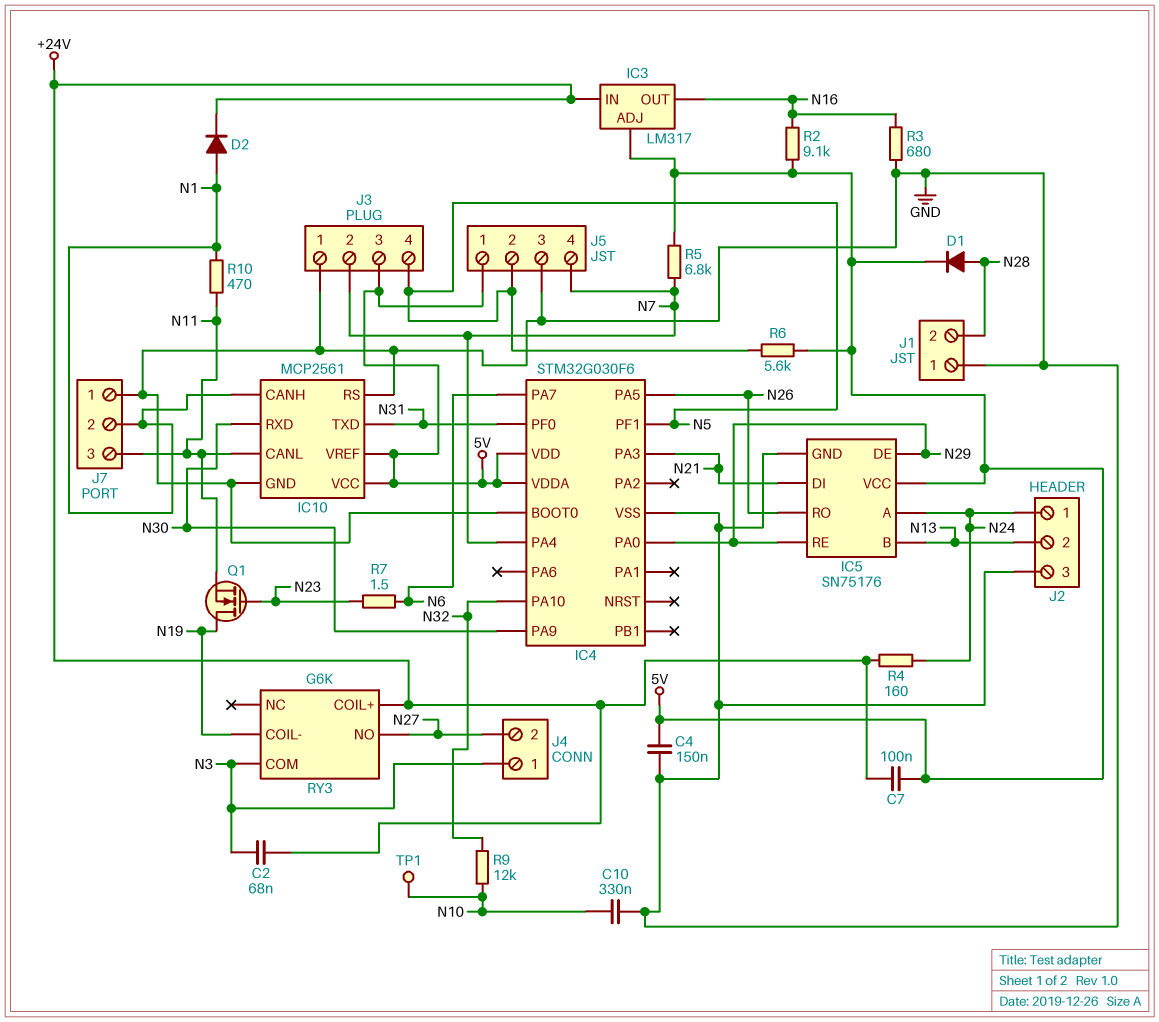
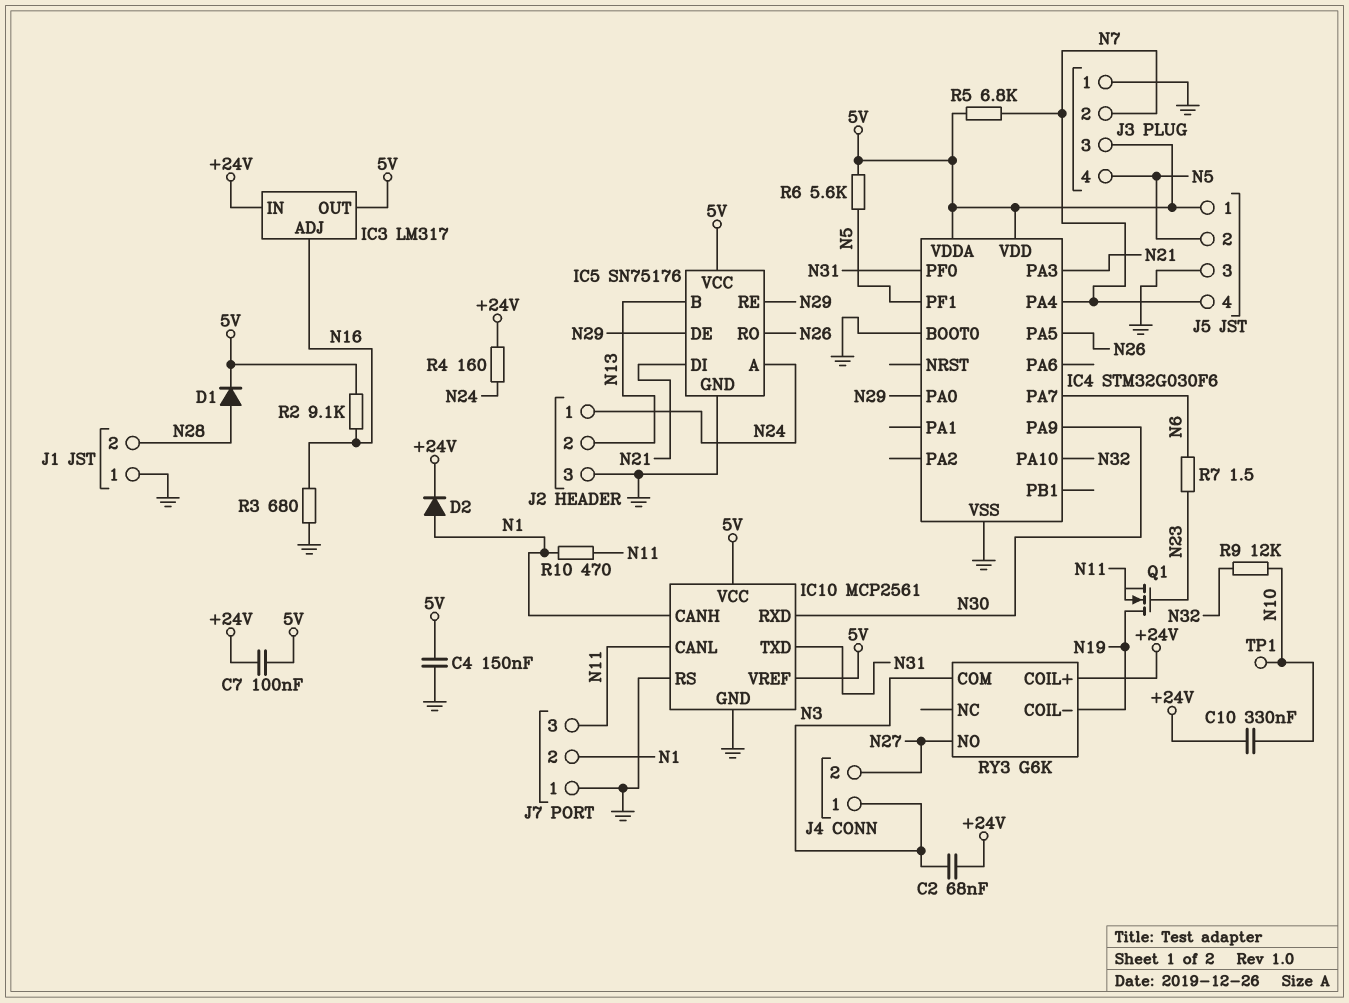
C10: 330nF (GND, N10) -> 330nF (+24V, N10)
IC3 pin ADJ: 5V -> N16
IC3 pin OUT: N16 -> 5V

